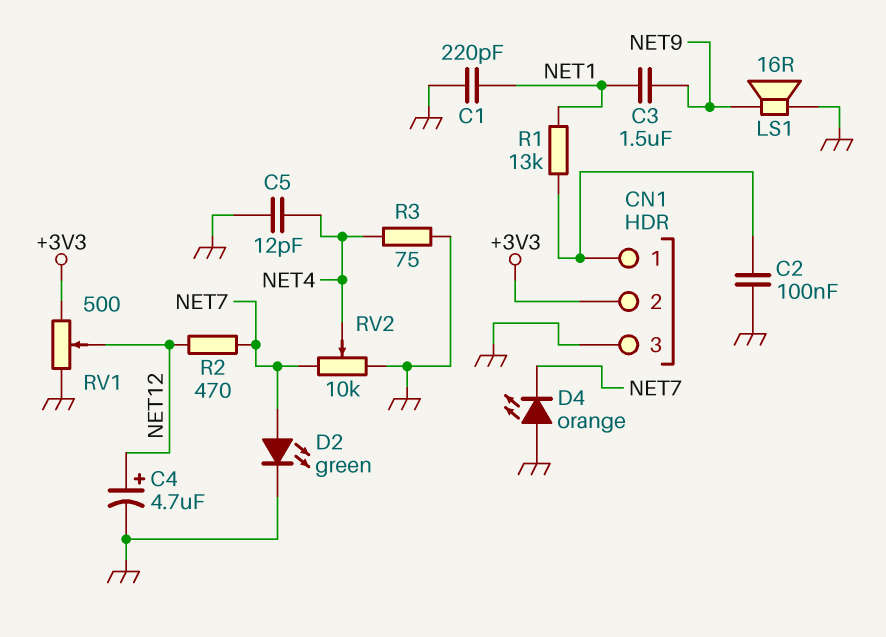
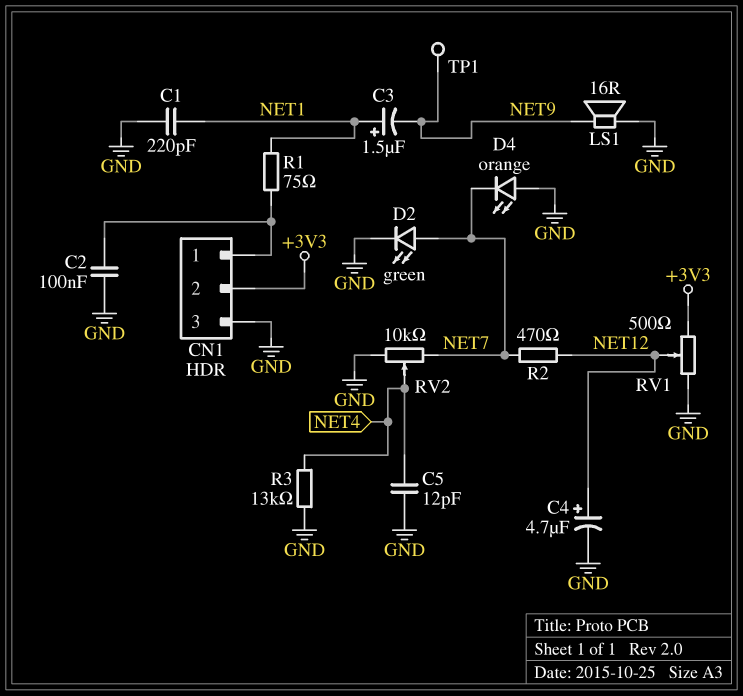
C3: 1.5uF (NET1, NET9) -> 1.5uF (plus NET1, minus NET9)
R1: 13k (CN1/1, NET1) -> 75 (CN1/1, NET1)
R3: 75 (GND, NET4) -> 13k (GND, NET4)
TP1: none -> test point (NET9)

